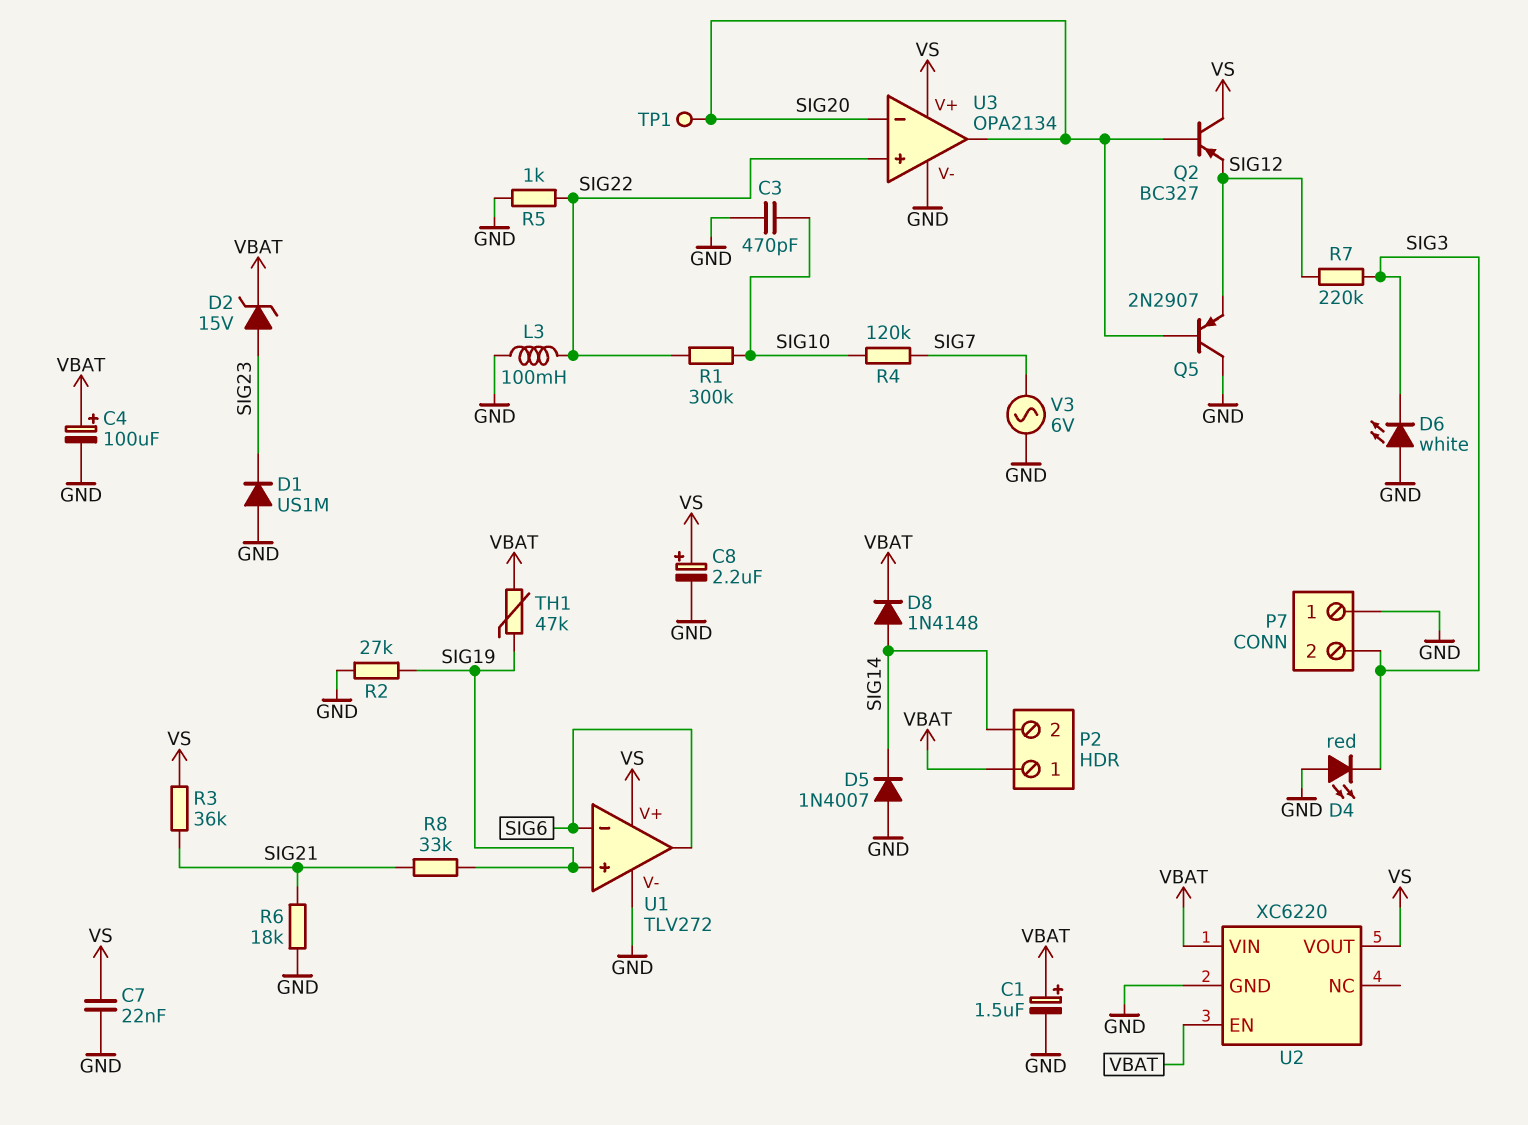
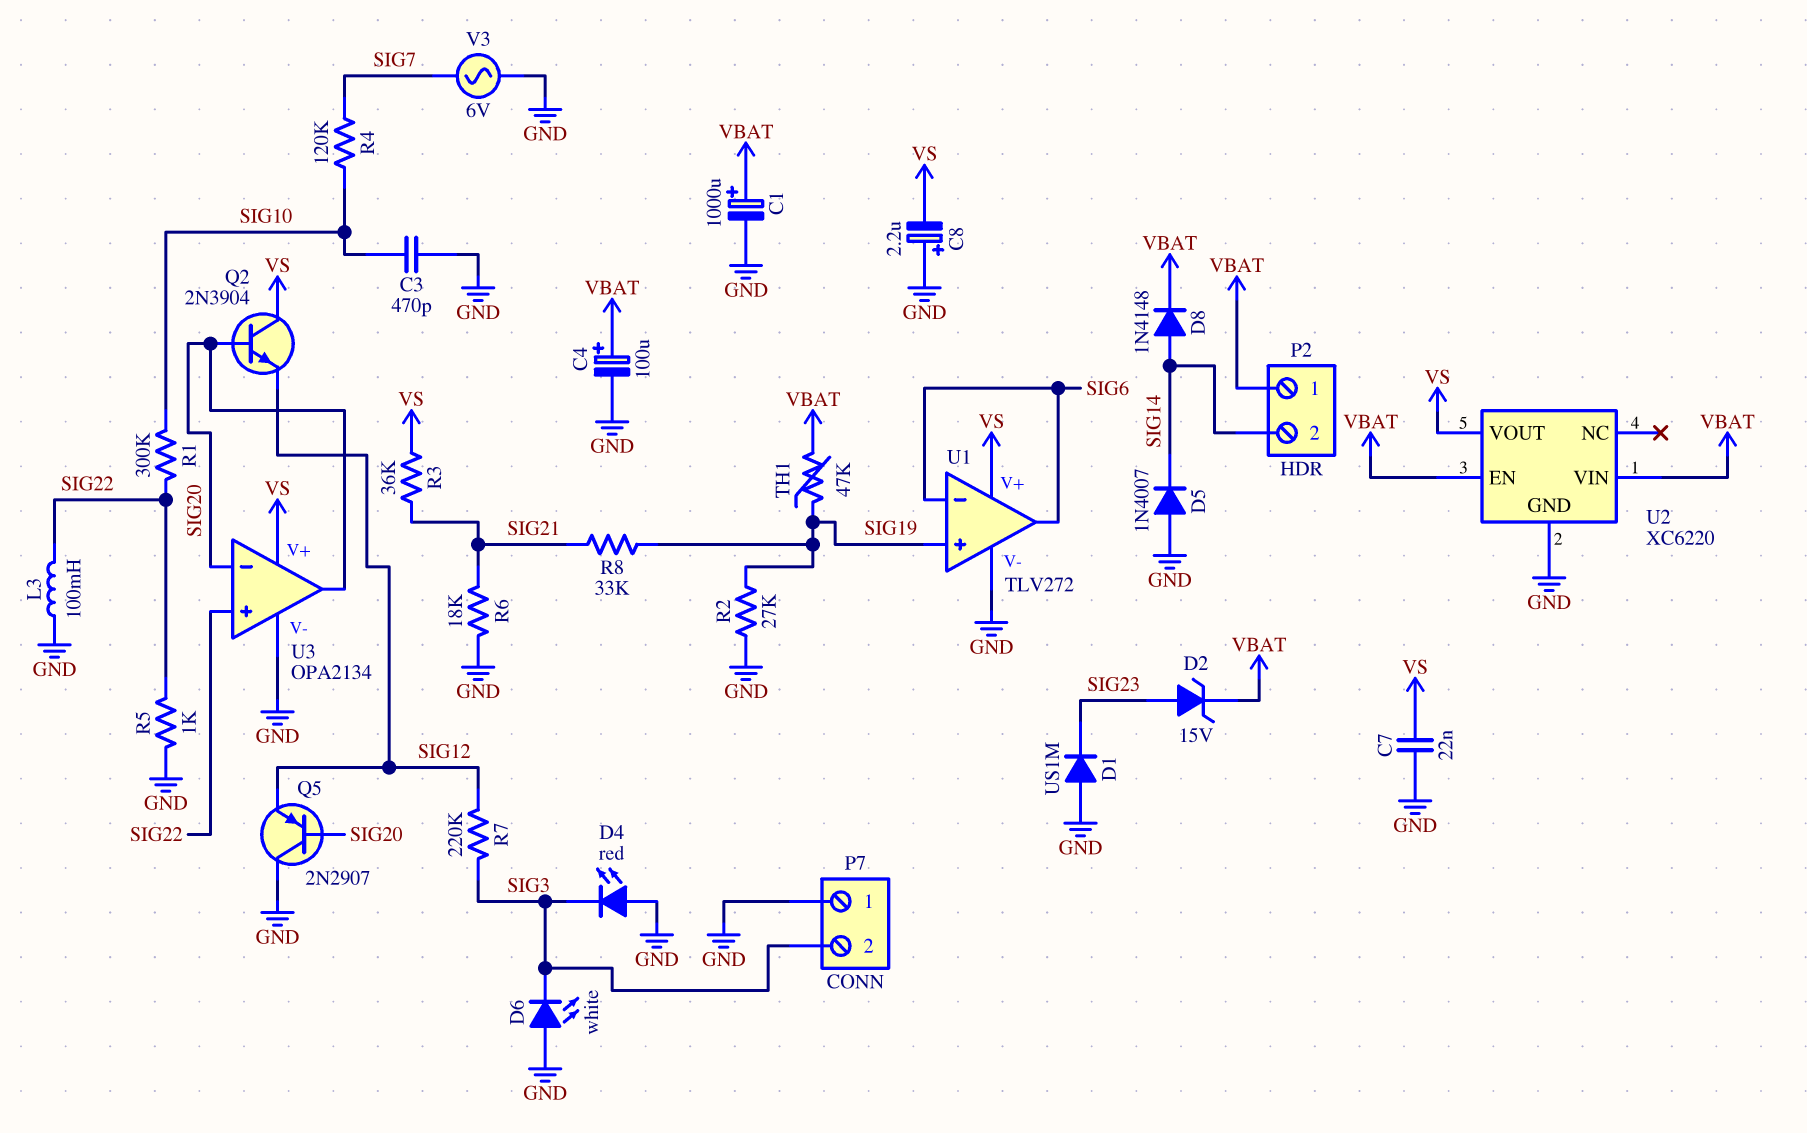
C1: 1.5uF (plus VBAT, minus GND) -> 1000uF (plus VBAT, minus GND)
C8: 2.2uF (plus VS, minus GND) -> 2.2uF (plus GND, minus VS)
Q2: PNP BC327 (B SIG20, C VS, E SIG12) -> NPN 2N3904 (B SIG20, C VS, E SIG12)
TP1: test point (SIG20) -> none

